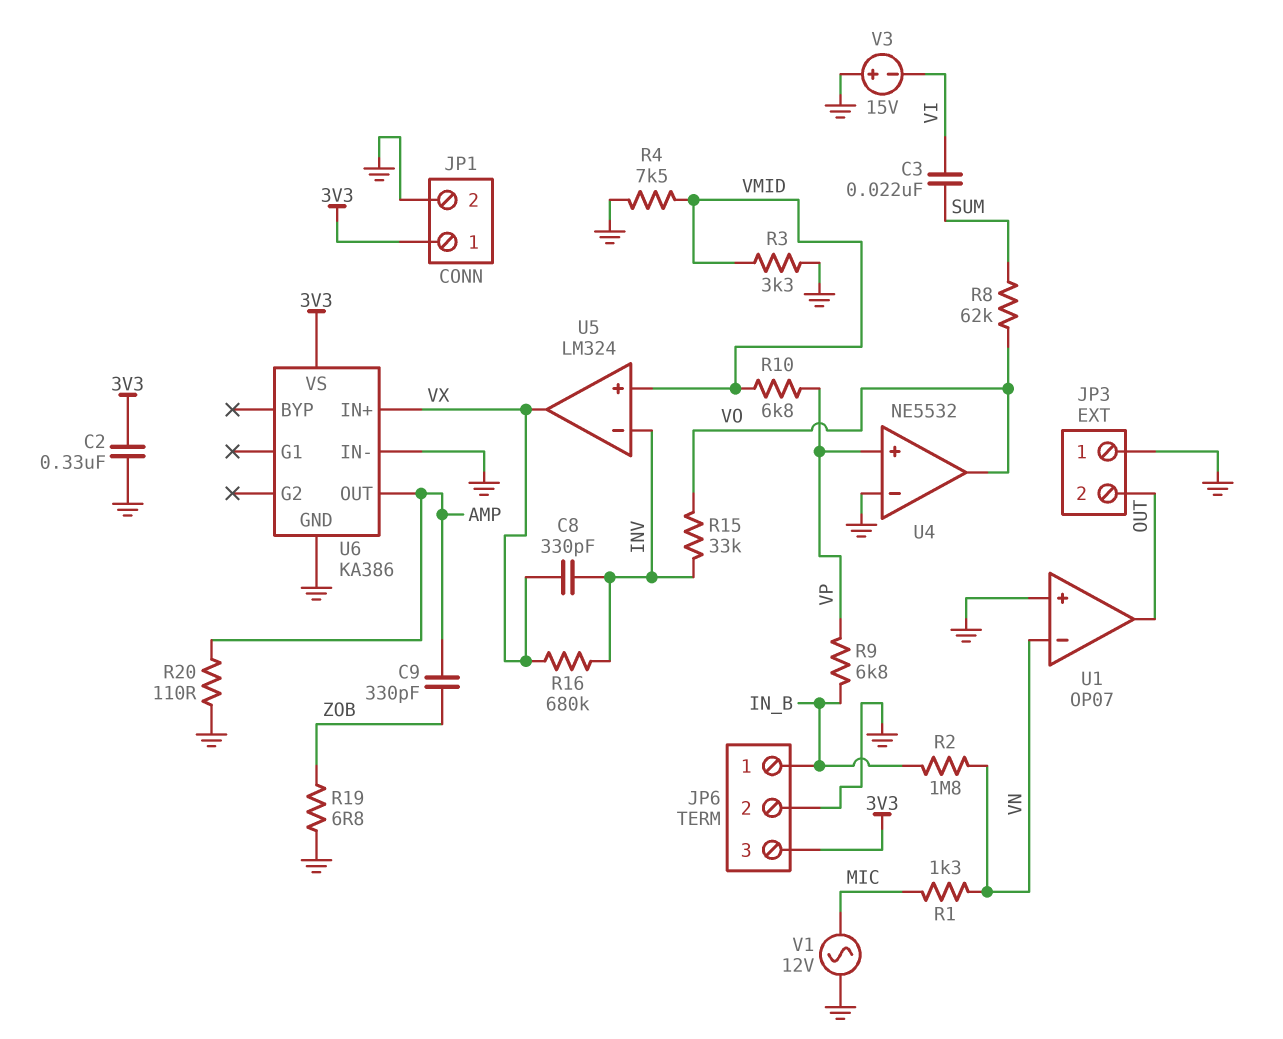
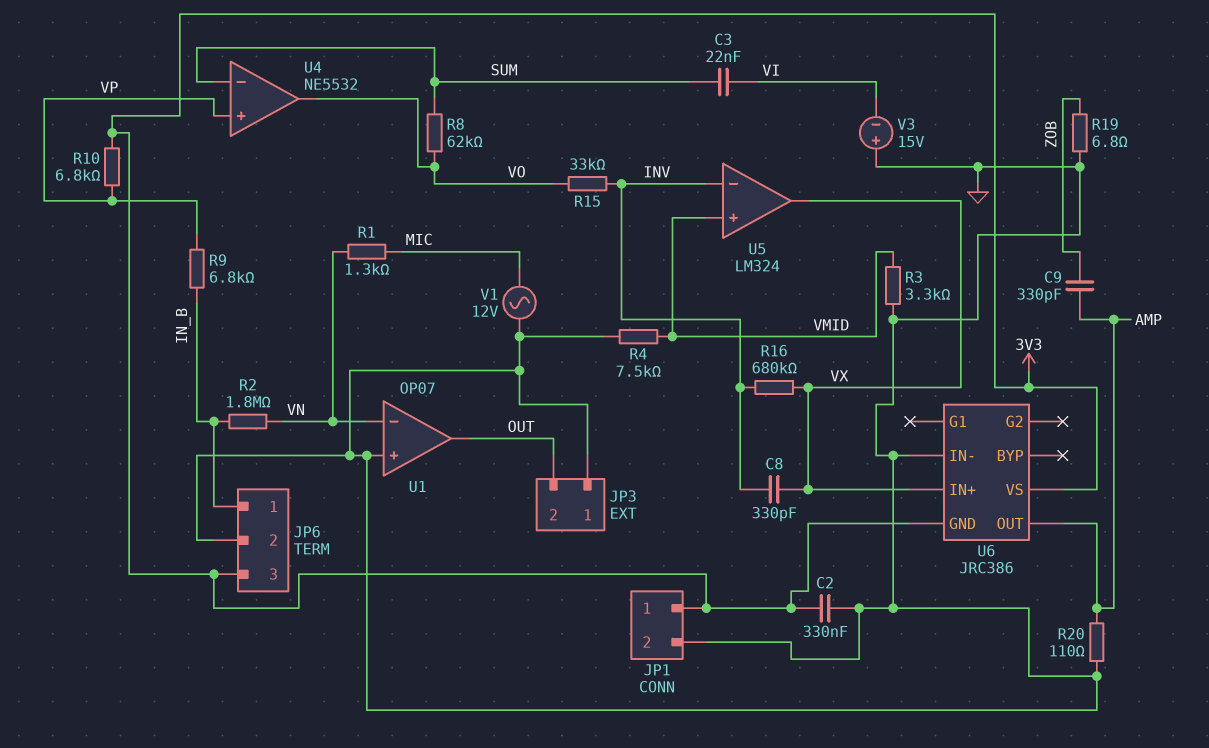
R10: 6.8k (VMID, VP) -> 6.8k (3V3, VP)
U4 pin in-: GND -> SUM
U6: KA386 -> JRC386
U6 pin GND: GND -> 3V3

